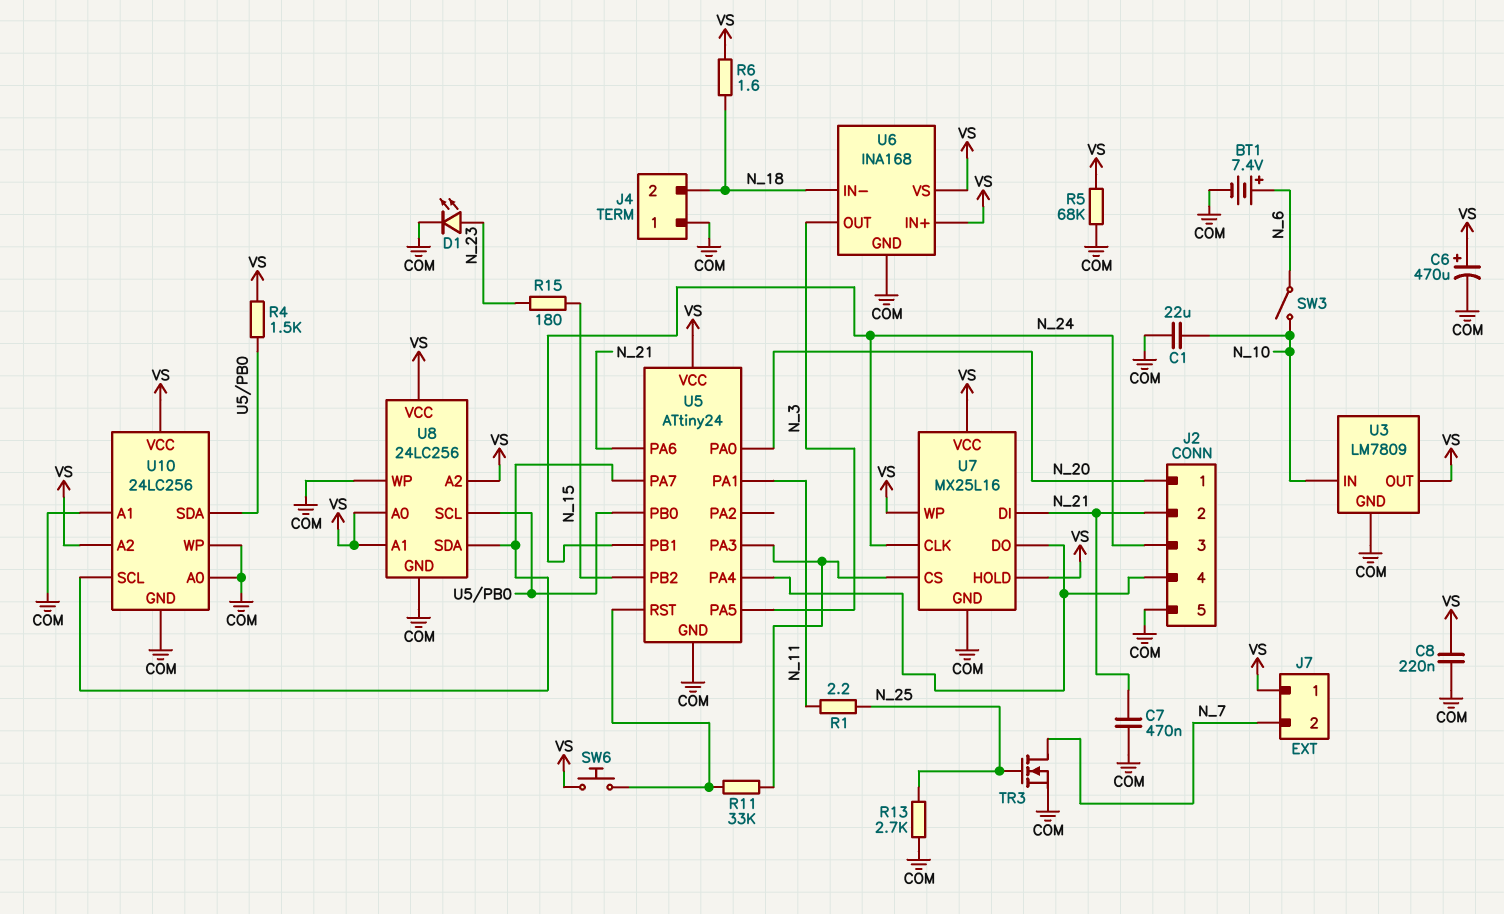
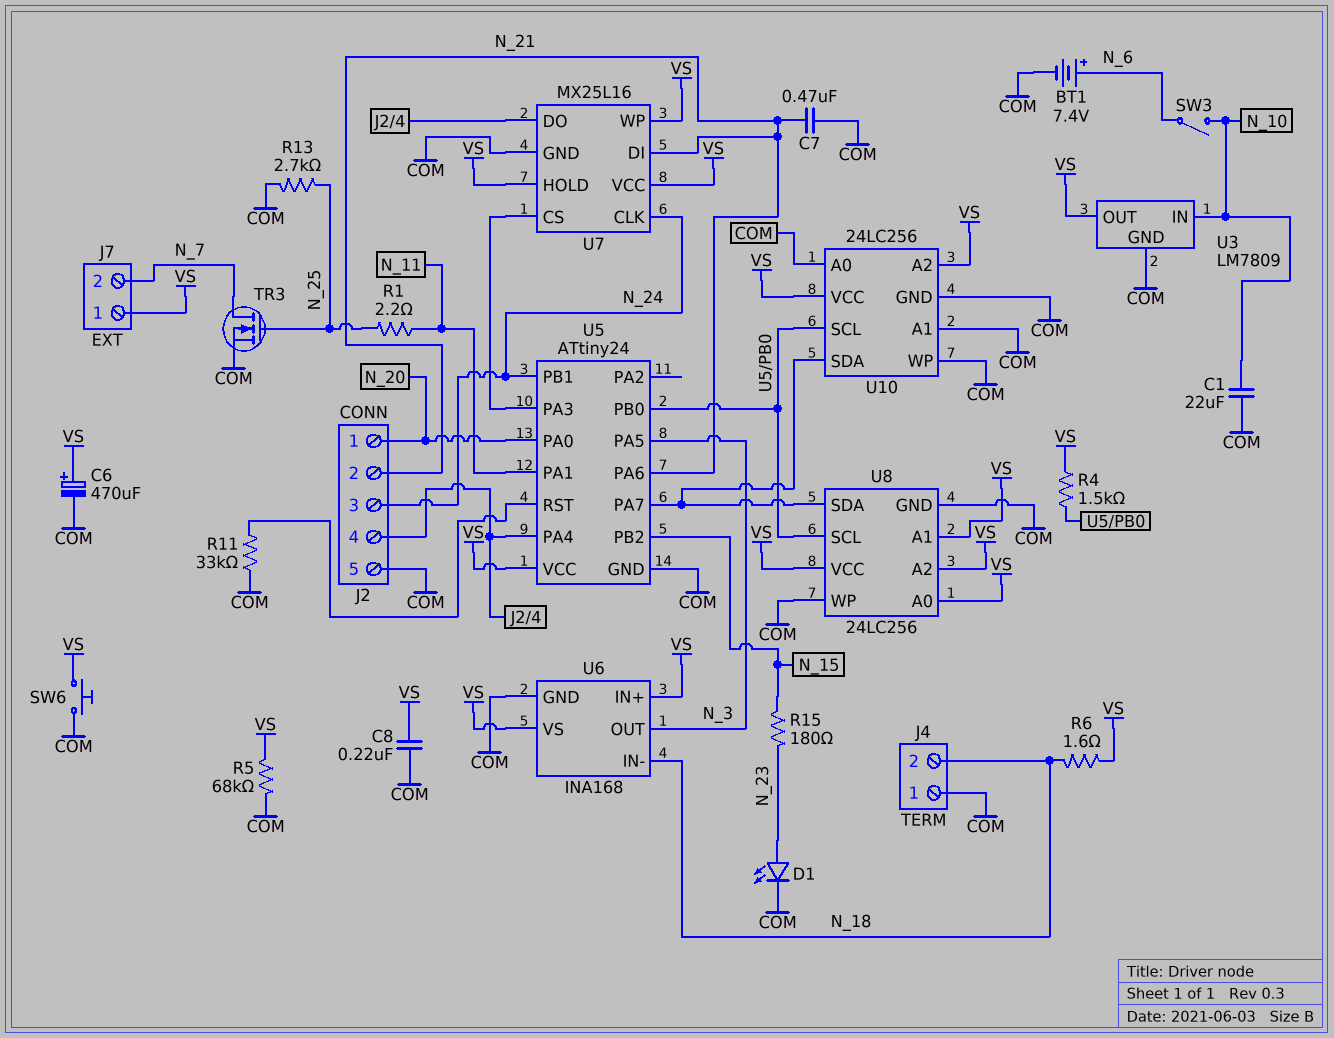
R11: 33k (U5/PA3, U5/RST) -> 33k (COM, U5/RST)
SW6: button (U5/RST, VS) -> button (COM, VS)
U10 pin SCL: U5/PA7 -> U5/PB0
U10 pin SDA: U5/PB0 -> U5/PA7

